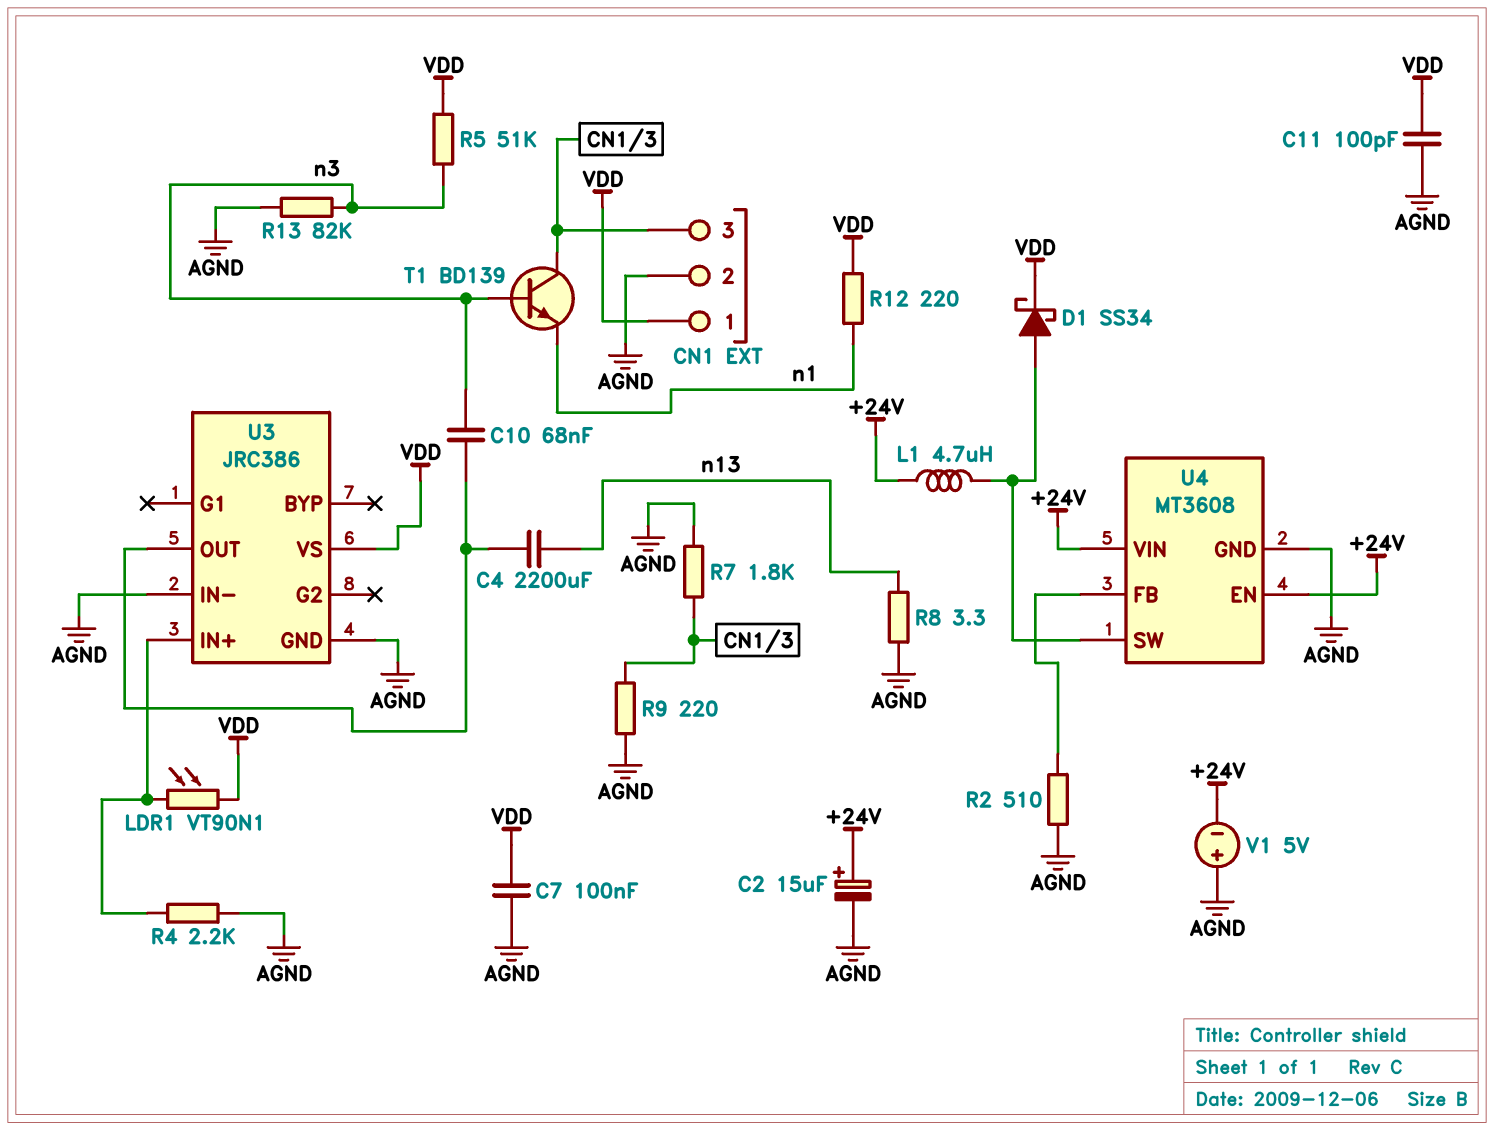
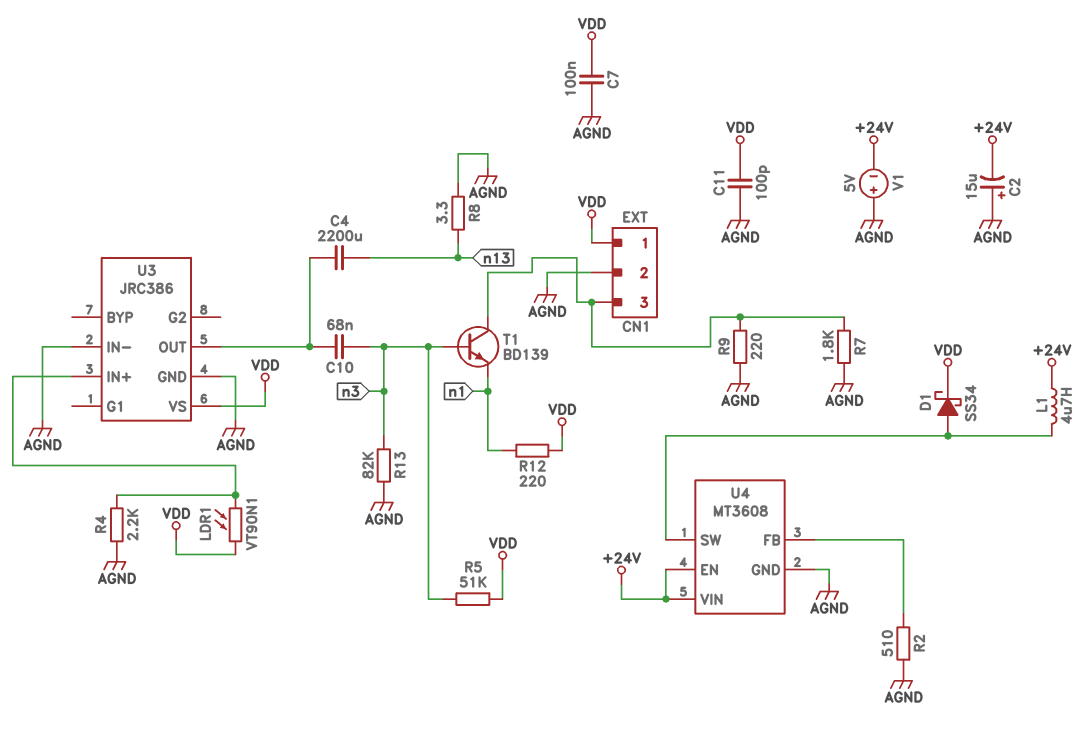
C2: 15uF (plus +24V, minus AGND) -> 15uF (plus AGND, minus +24V)

